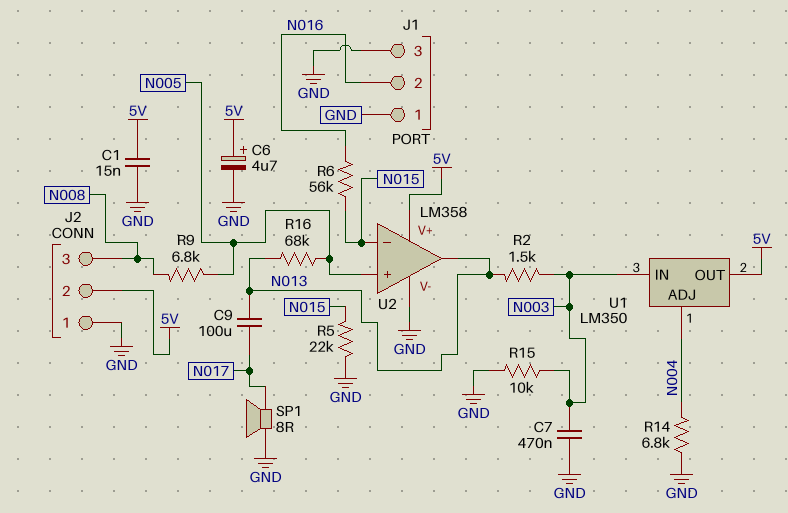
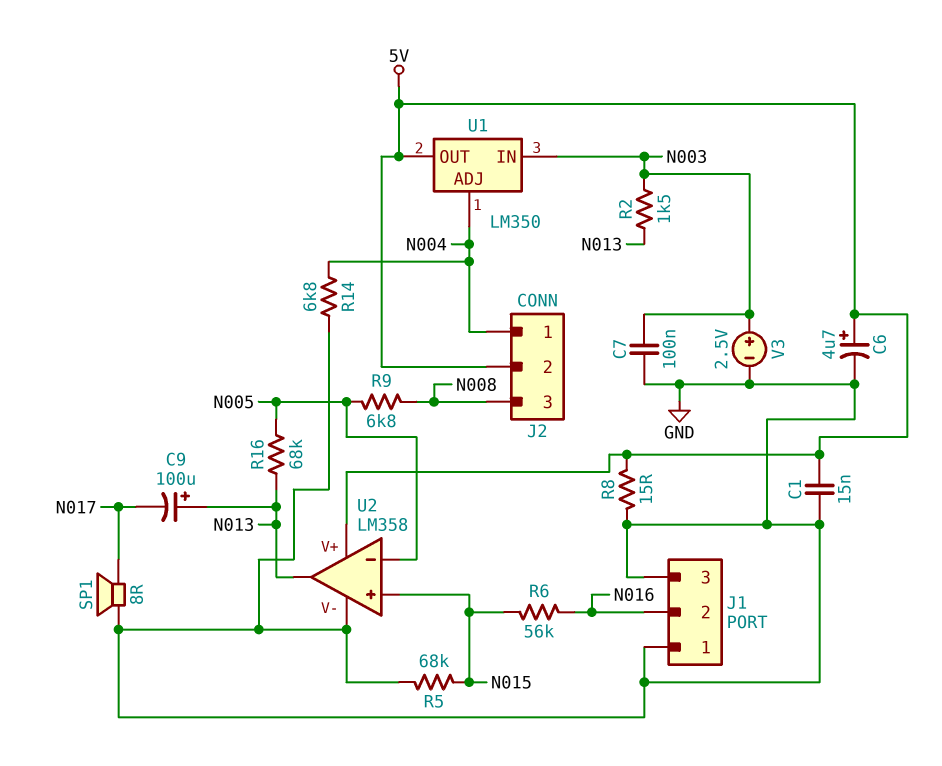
C7: 470nF (GND, N003) -> 100nF (GND, N003)
C9: 100uF (N013, N017) -> 100uF (plus N013, minus N017)
J2 pin 1: GND -> N004
R5: 22k (GND, N015) -> 68k (GND, N015)
R8: none -> 15 (5V, GND)
R15: 10k (GND, N003) -> none
U2 pin in+: N005 -> N015
U2 pin in-: N015 -> N005
V3: none -> 2.5V (plus N003, minus GND)

